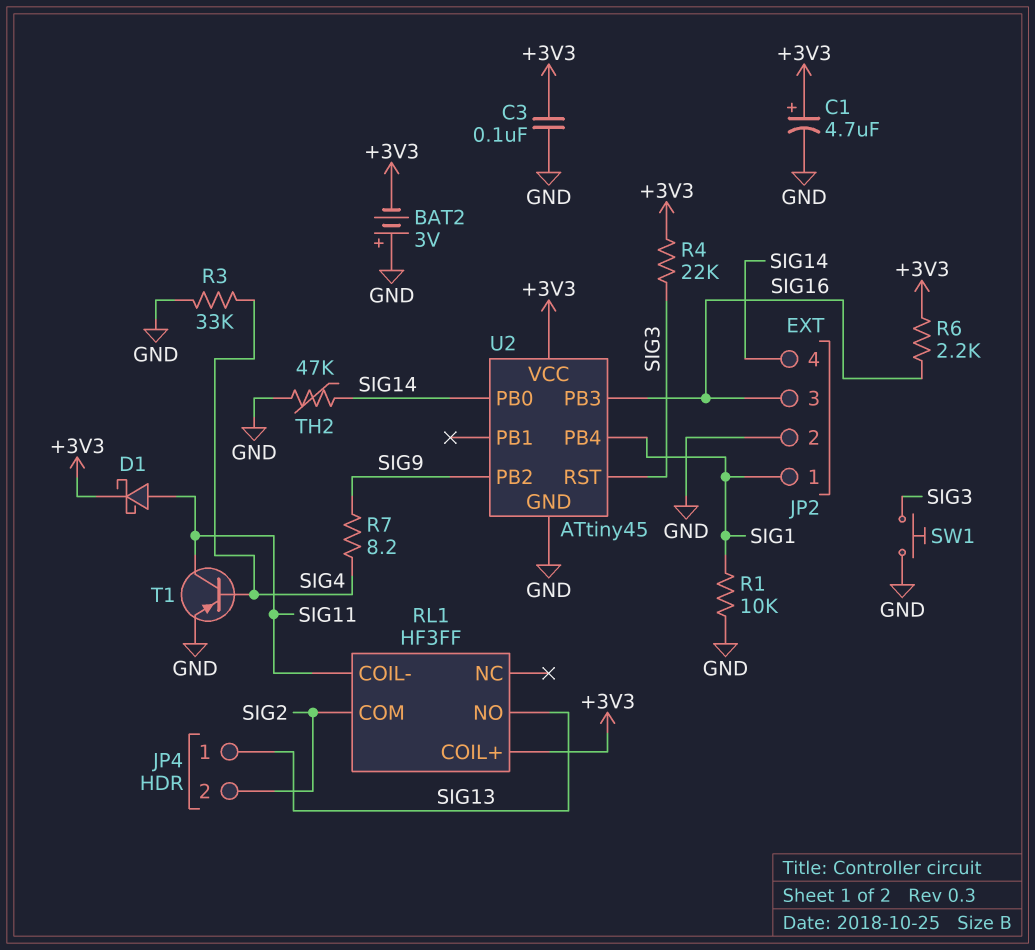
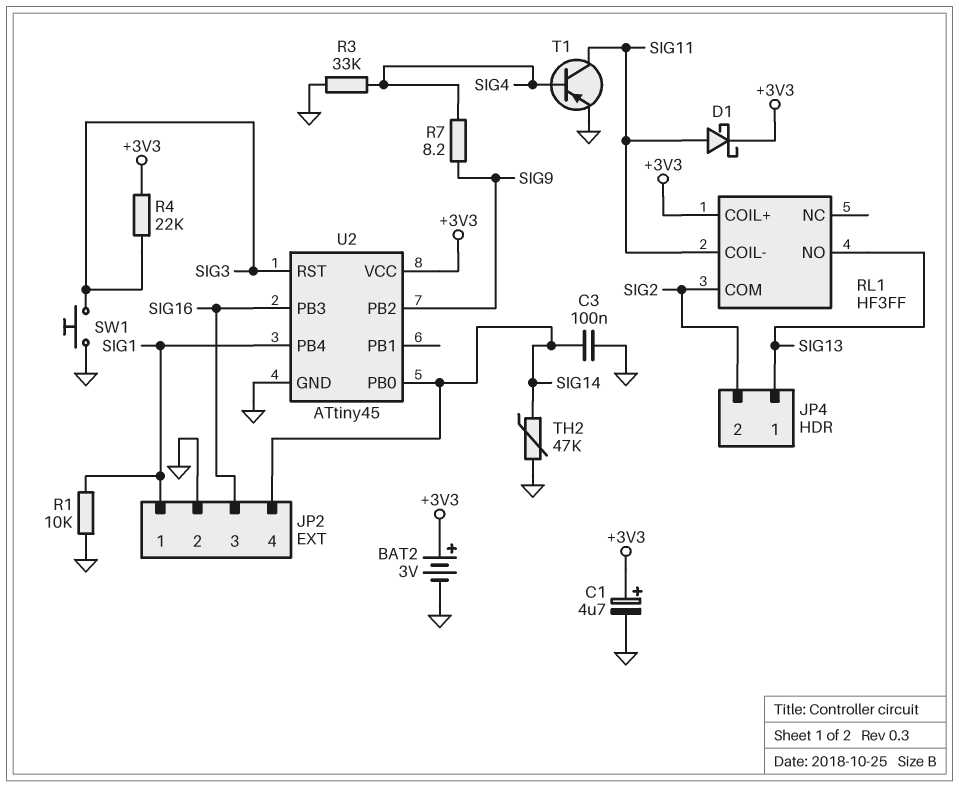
BAT2: 3V (plus GND, minus +3V3) -> 3V (plus +3V3, minus GND)
C3: 100nF (+3V3, GND) -> 100nF (GND, SIG14)
R6: 2.2k (+3V3, SIG16) -> none

